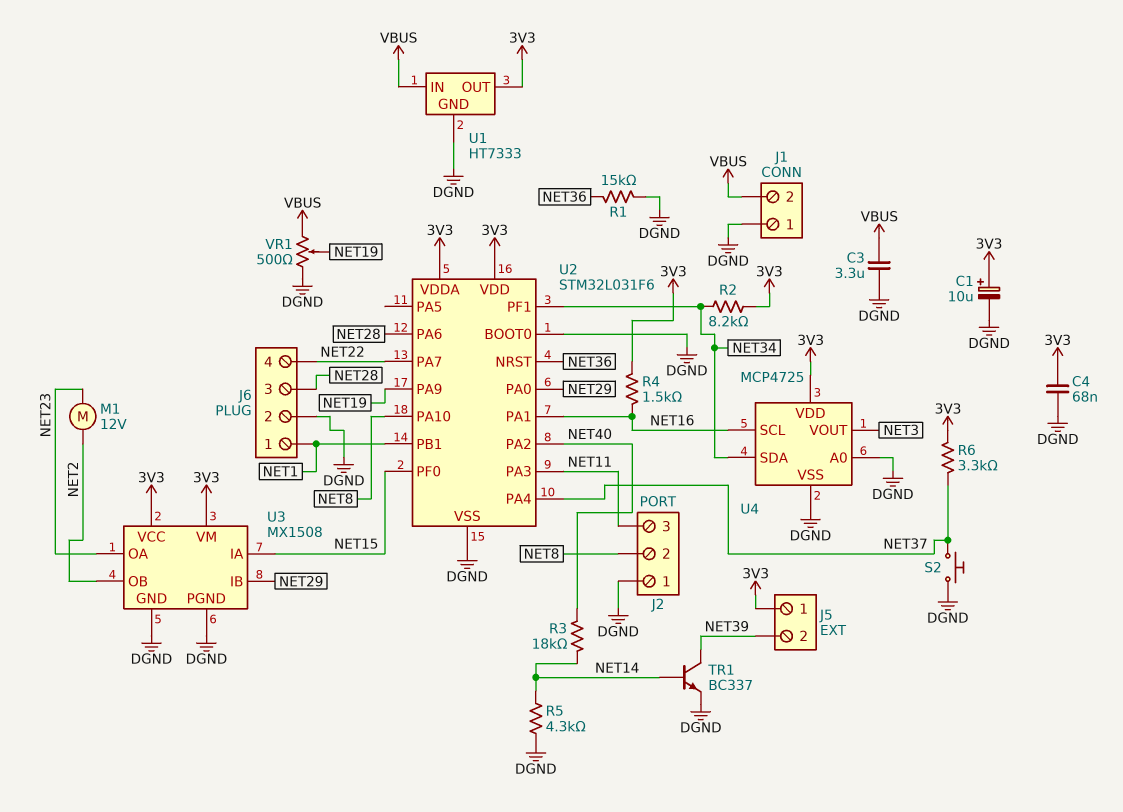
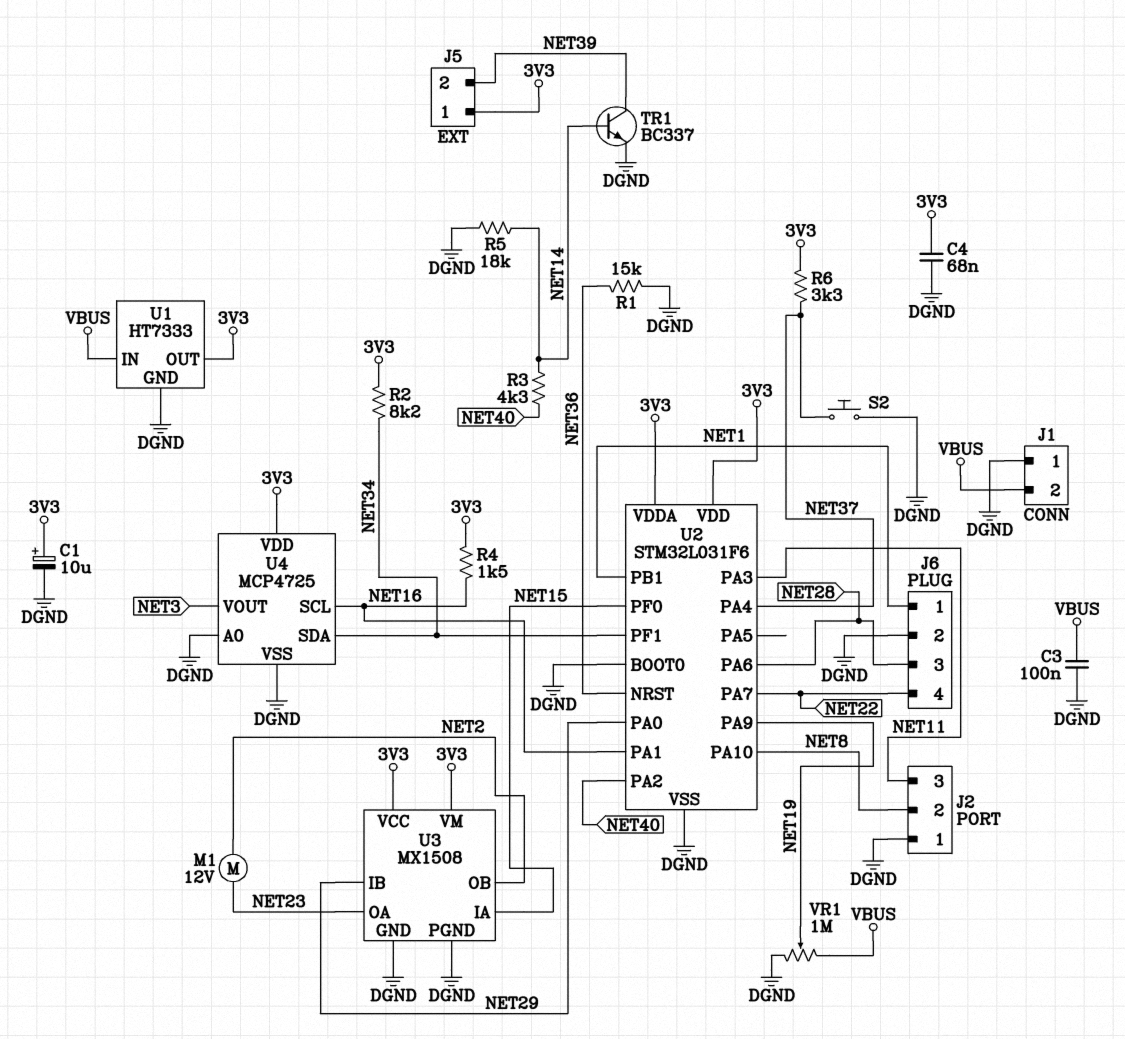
C3: 3.3uF (DGND, VBUS) -> 100nF (DGND, VBUS)
R3: 18k (NET14, NET40) -> 4.3k (NET14, NET40)
R5: 4.3k (DGND, NET14) -> 18k (DGND, NET14)
VR1: 500 (DGND, VBUS, wiper NET19) -> 1M (DGND, VBUS, wiper NET19)

